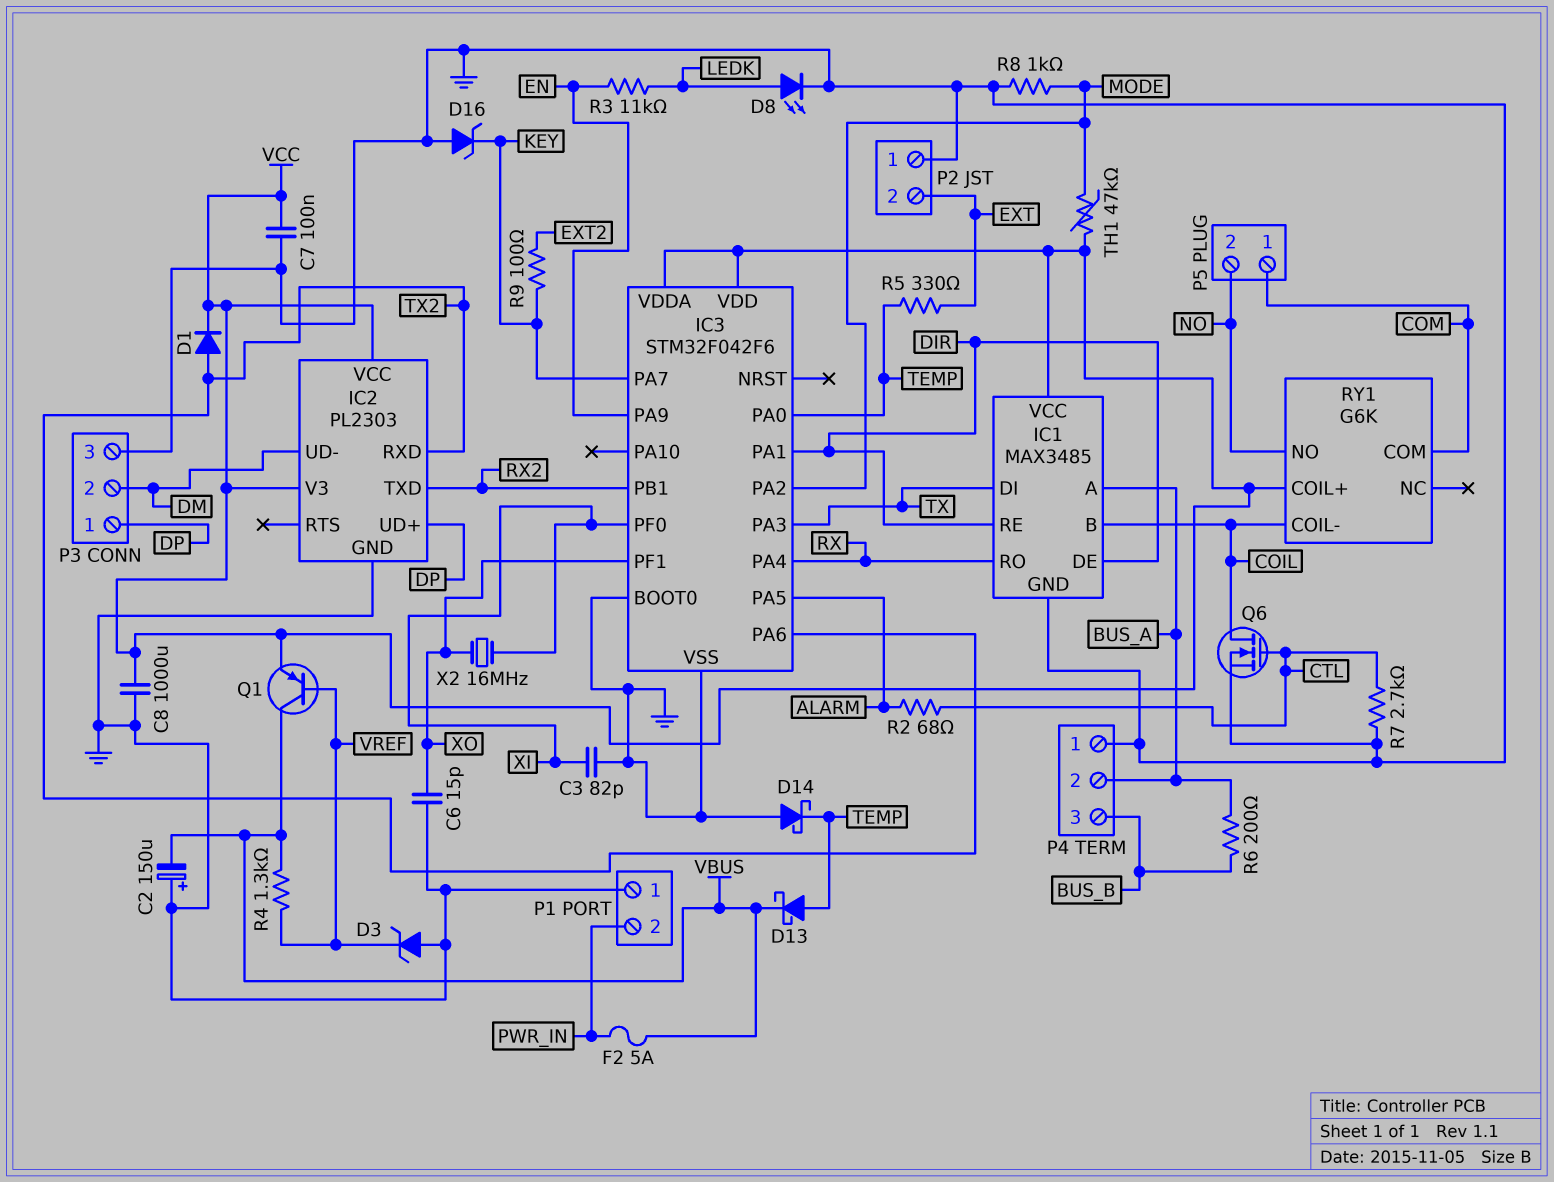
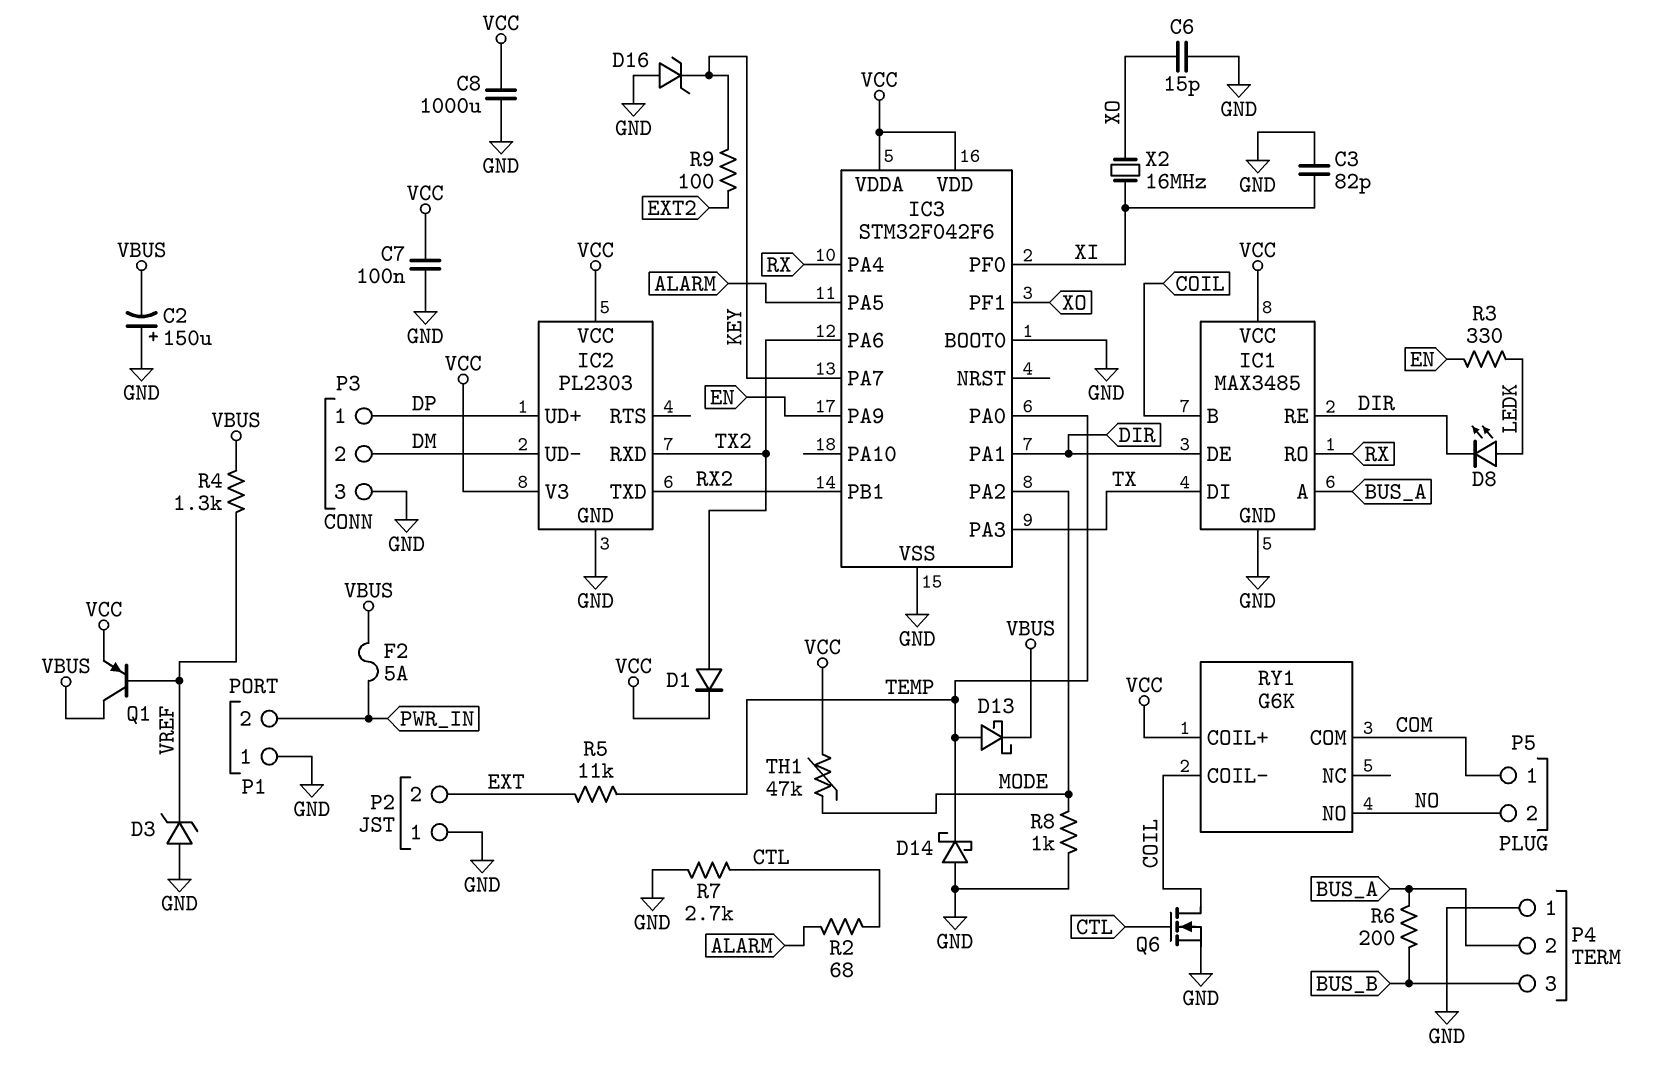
D8: LED (A LEDK, K GND) -> LED (A LEDK, K DIR)
R3: 11k (EN, LEDK) -> 330 (EN, LEDK)
R5: 330 (EXT, TEMP) -> 11k (EXT, TEMP)

